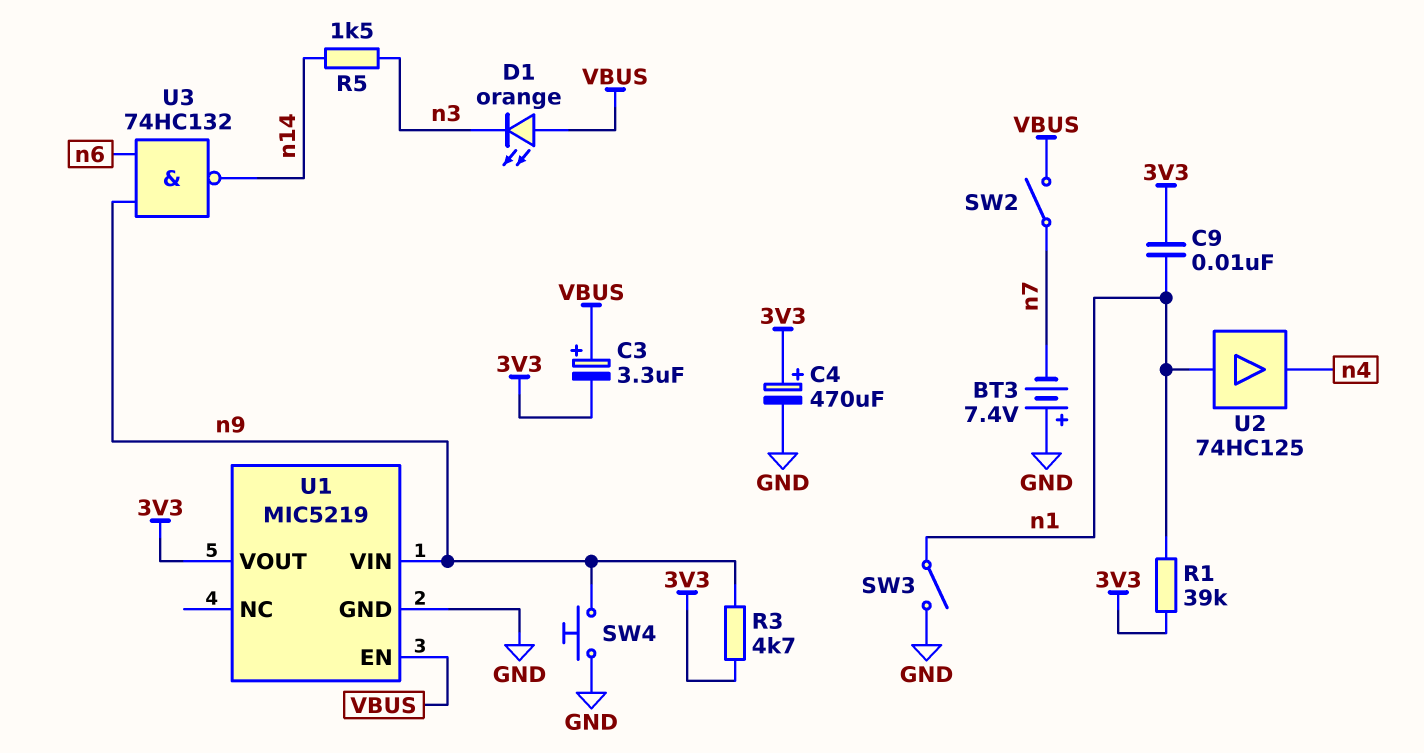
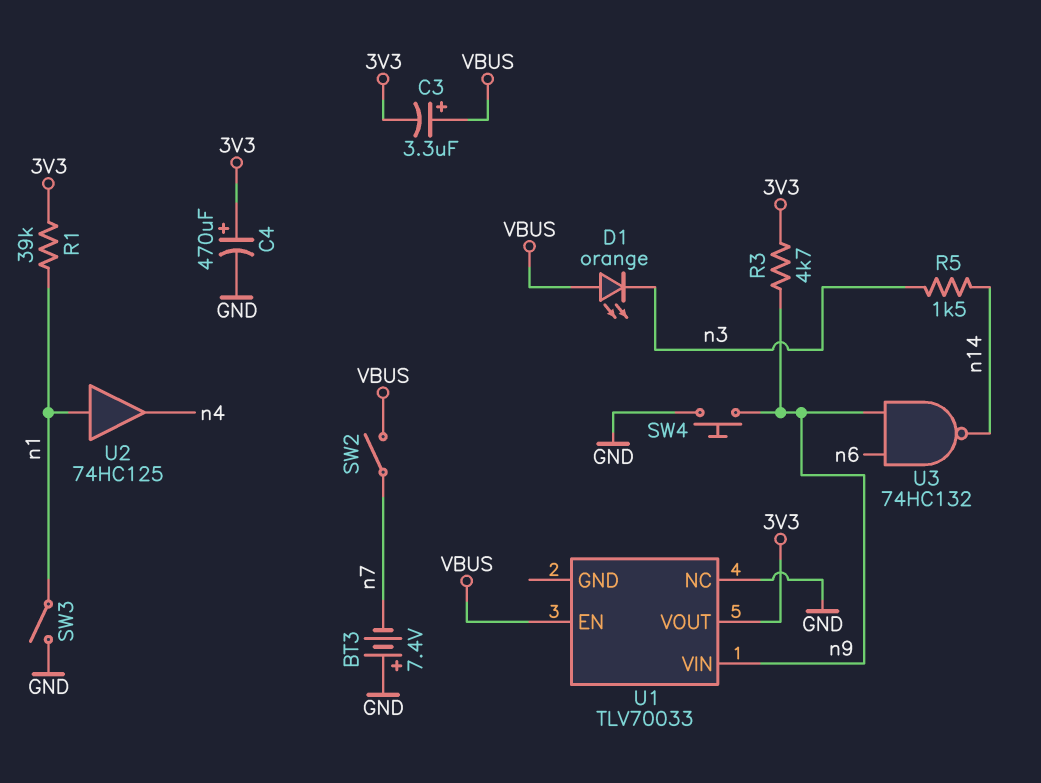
C9: 10nF (3V3, n1) -> none
U1: MIC5219 -> TLV70033
U1 pin GND: GND -> none
U1 pin NC: none -> GND

